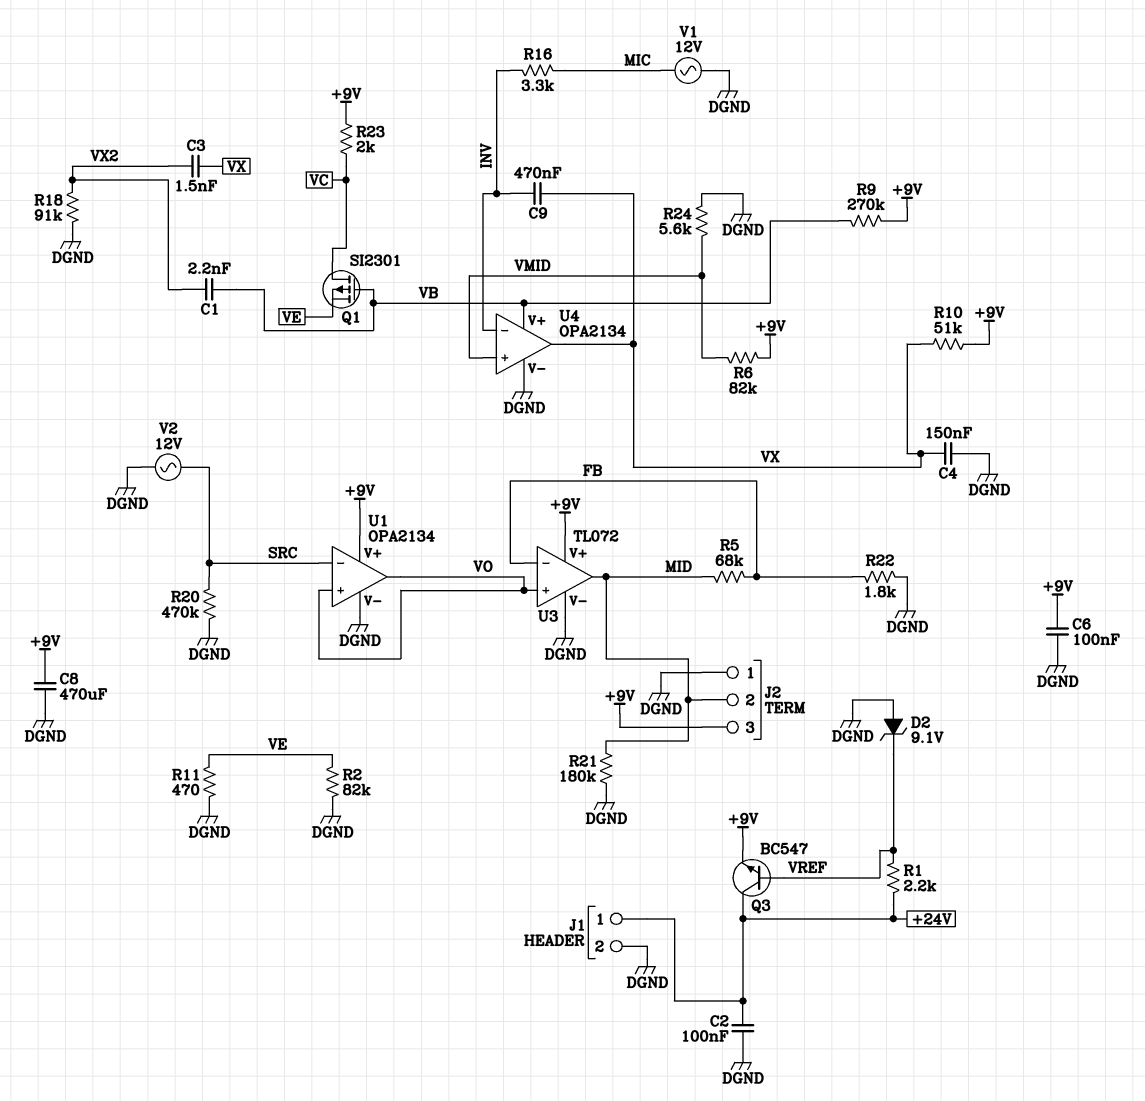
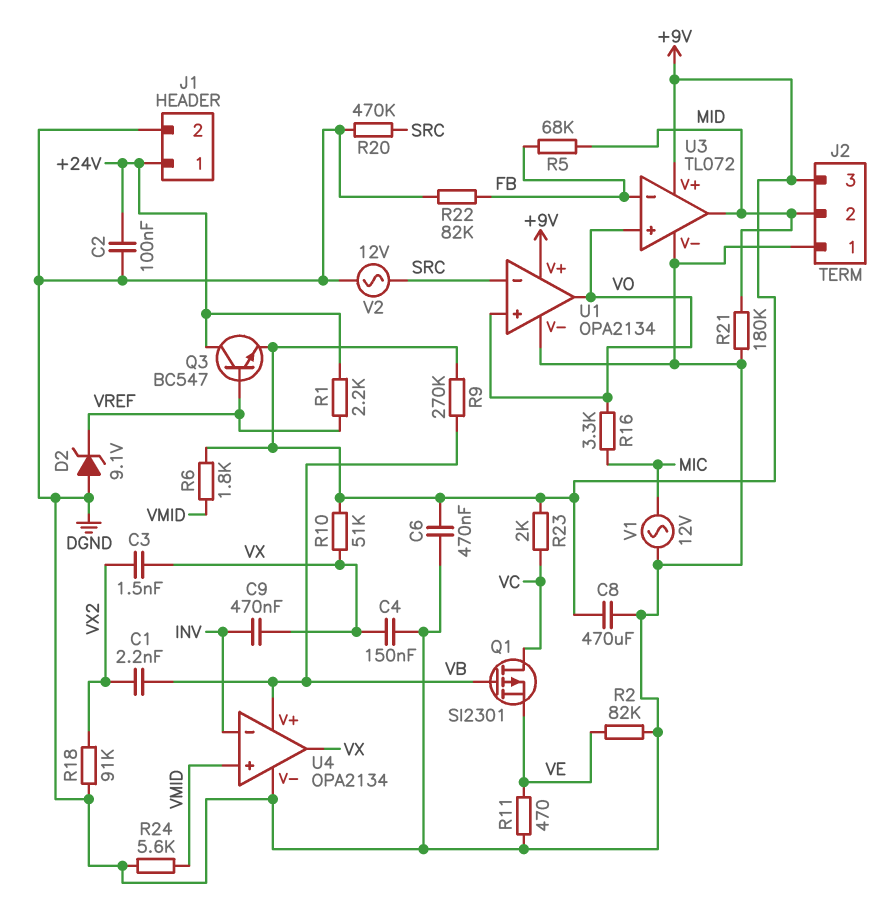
C6: 100nF (+9V, DGND) -> 470nF (+9V, DGND)
R6: 82k (+9V, VMID) -> 1.8k (+9V, VMID)
R16: 3.3k (INV, MIC) -> 3.3k (MIC, VO)
R22: 1.8k (DGND, FB) -> 82k (DGND, FB)

